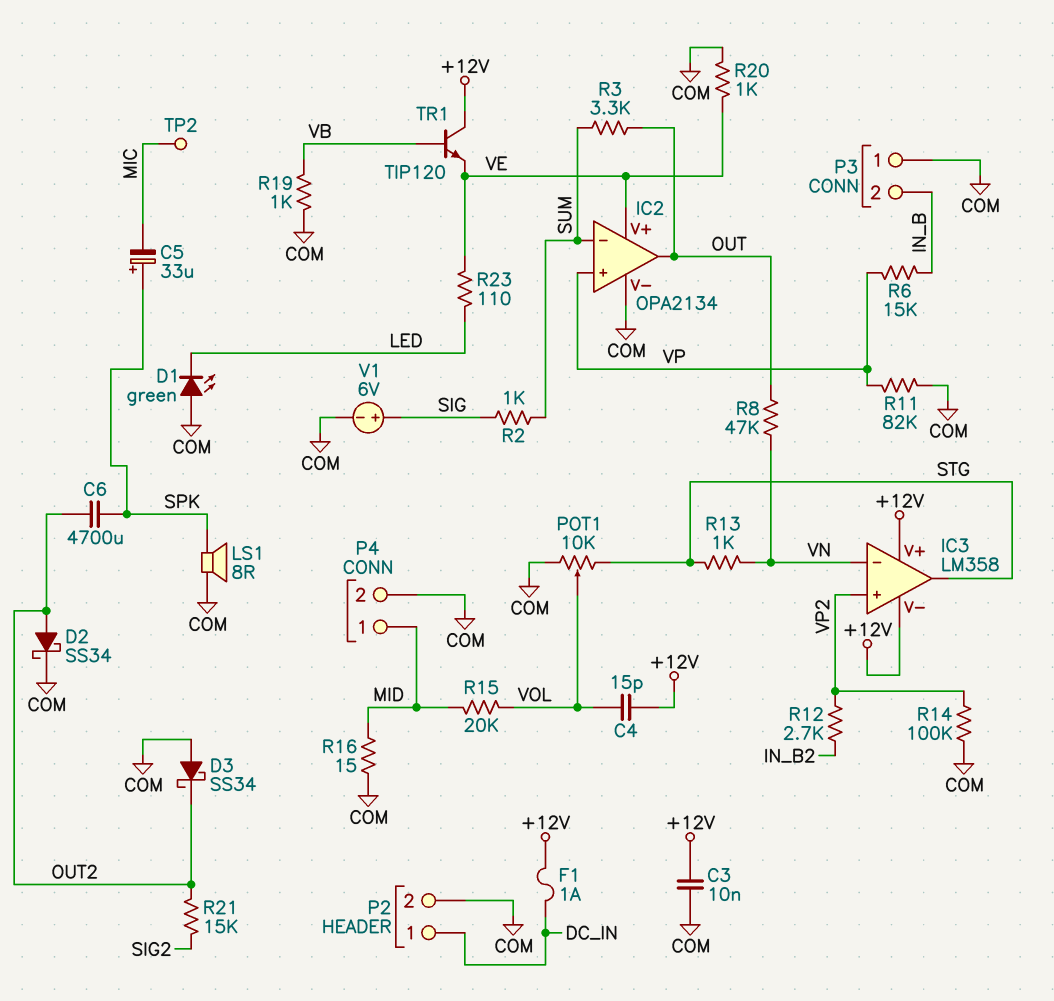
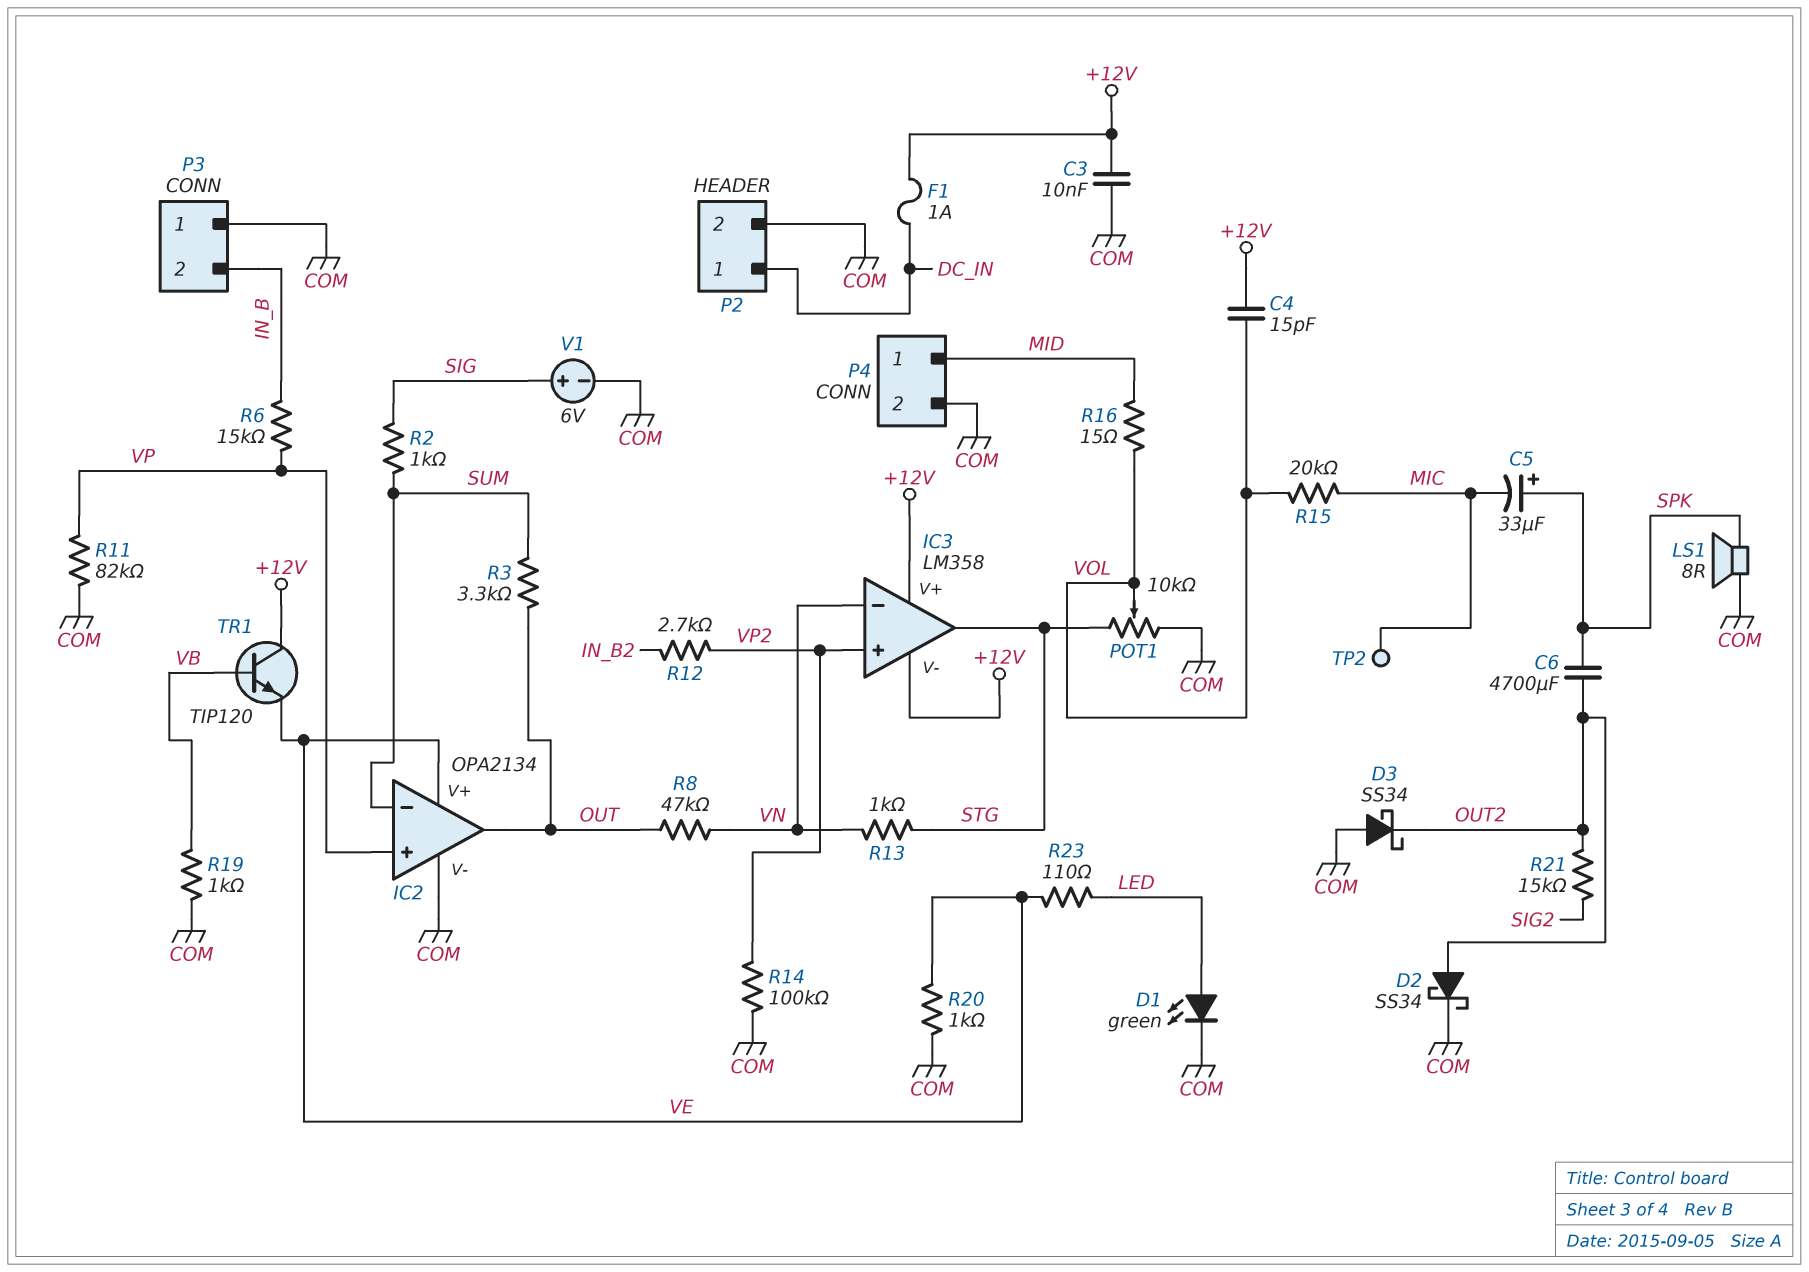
D1: LED green (A COM, K LED) -> LED green (A LED, K COM)
R15: 20k (MID, VOL) -> 20k (MIC, VOL)
R16: 15 (COM, MID) -> 15 (MID, VOL)

